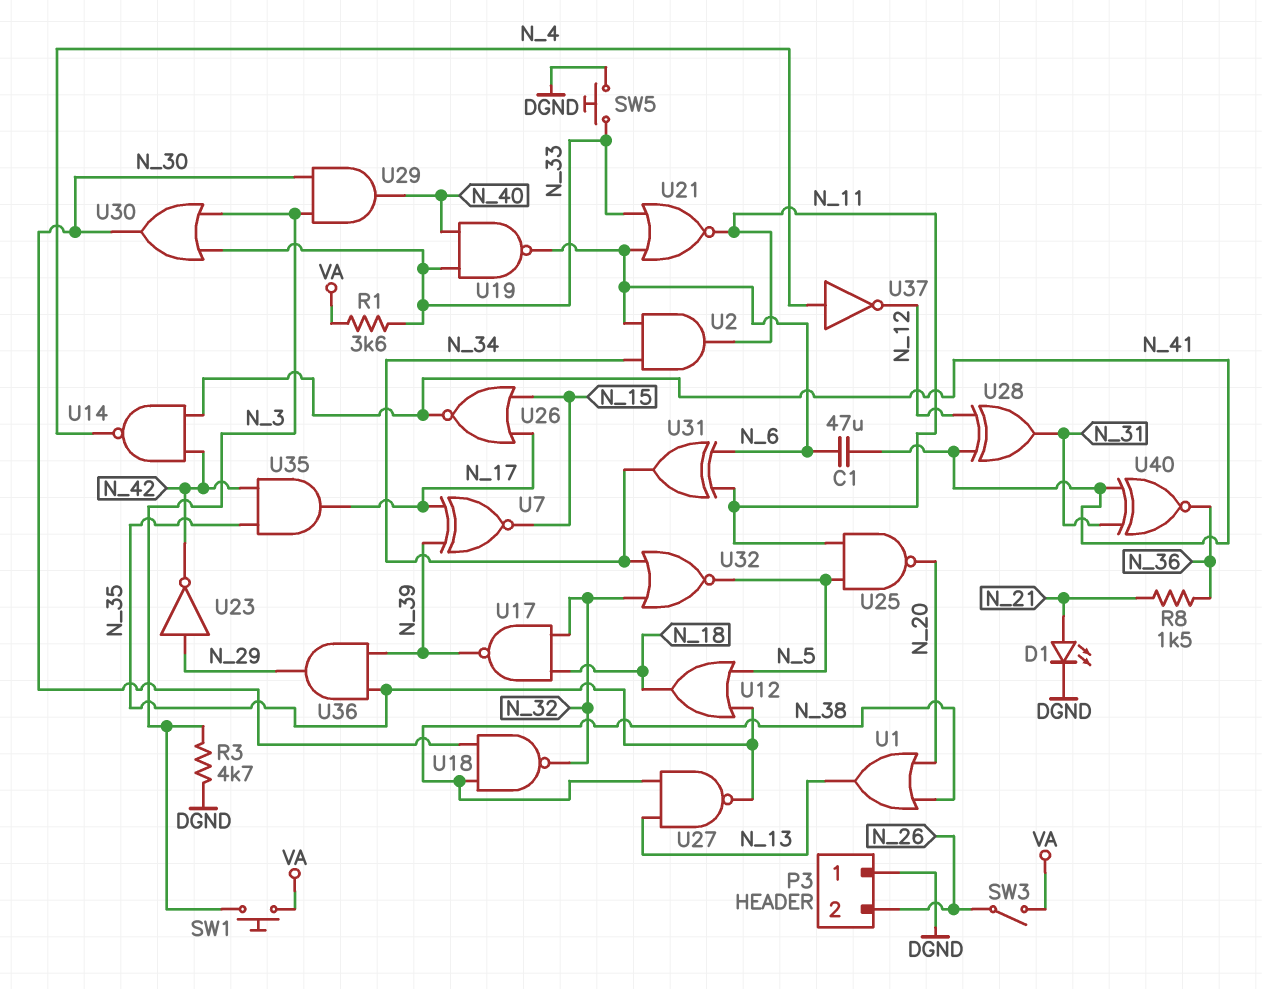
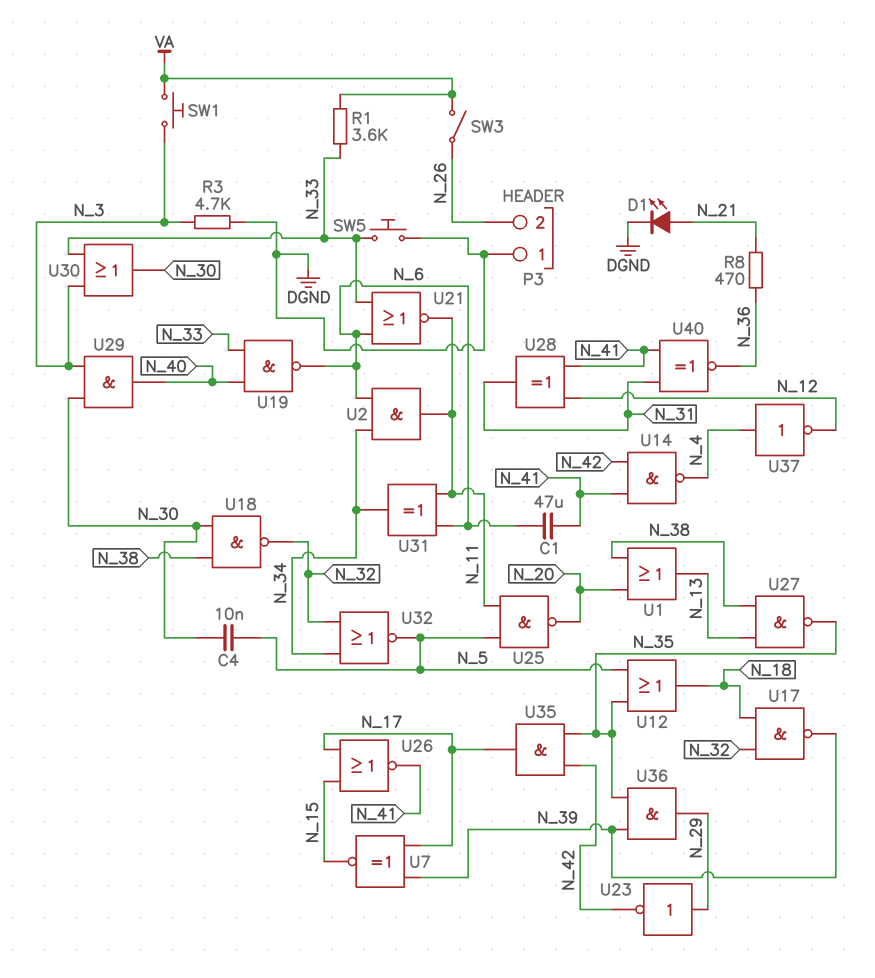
C4: none -> 10nF (N_5, N_30)
R8: 1.5k (N_21, N_36) -> 470 (N_21, N_36)

